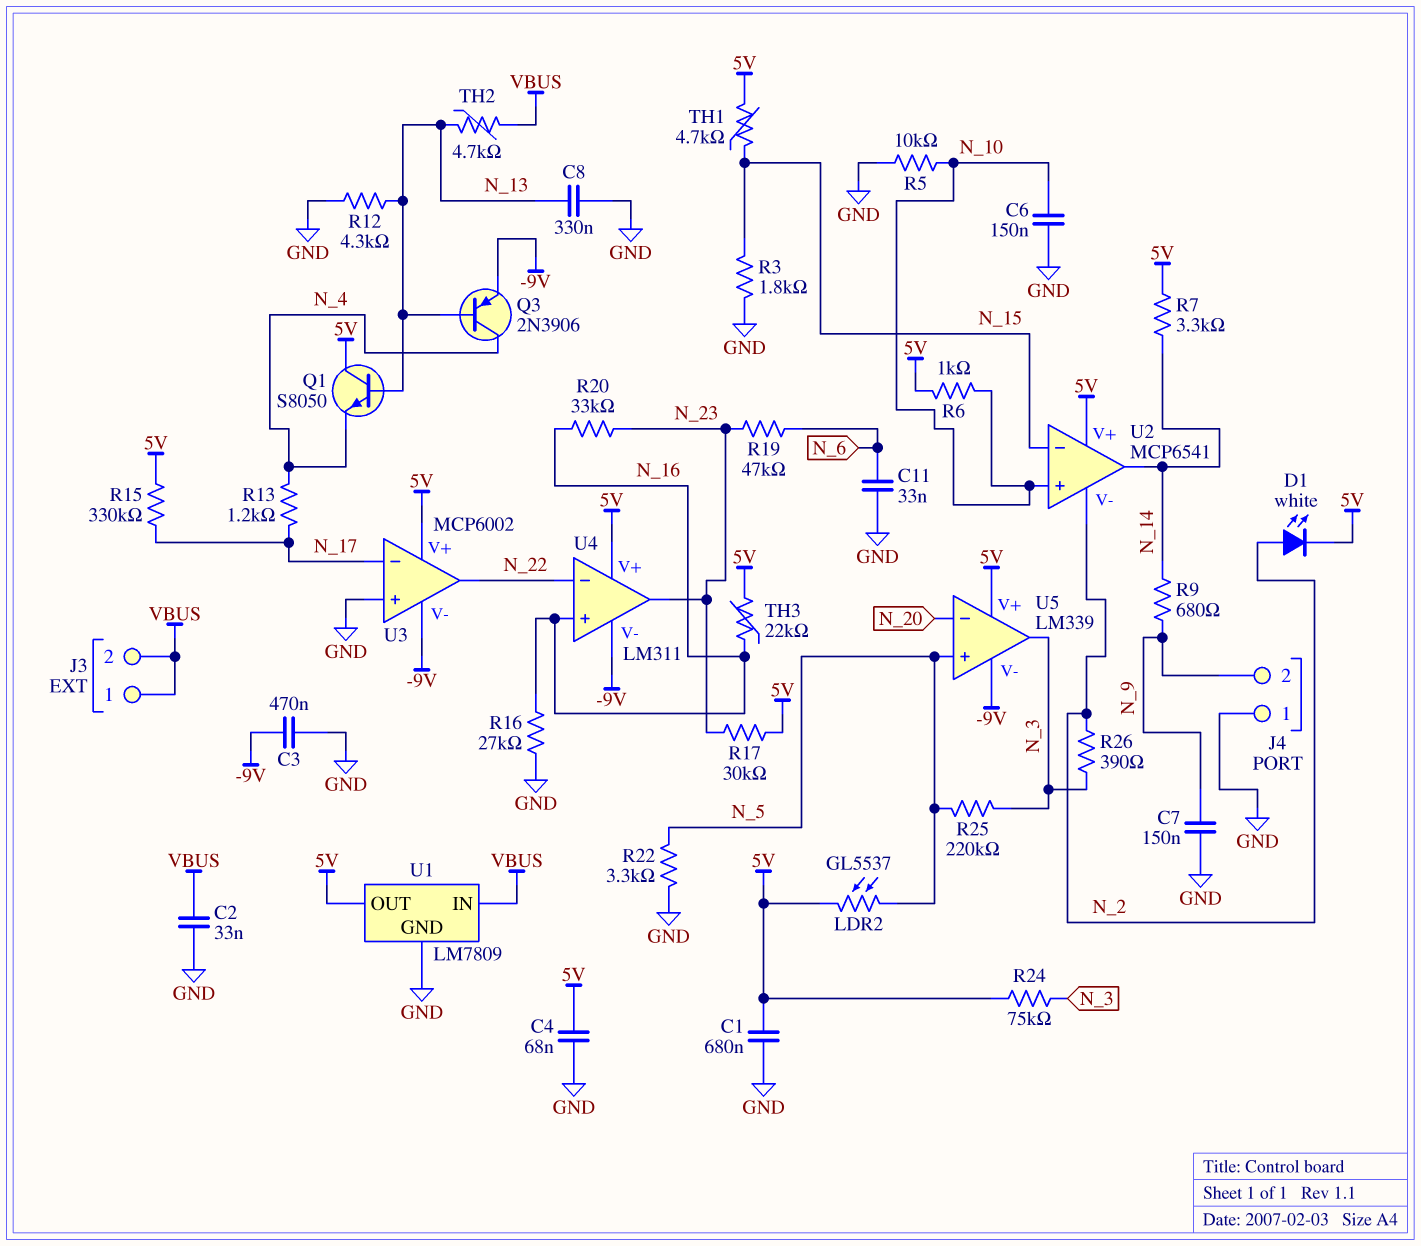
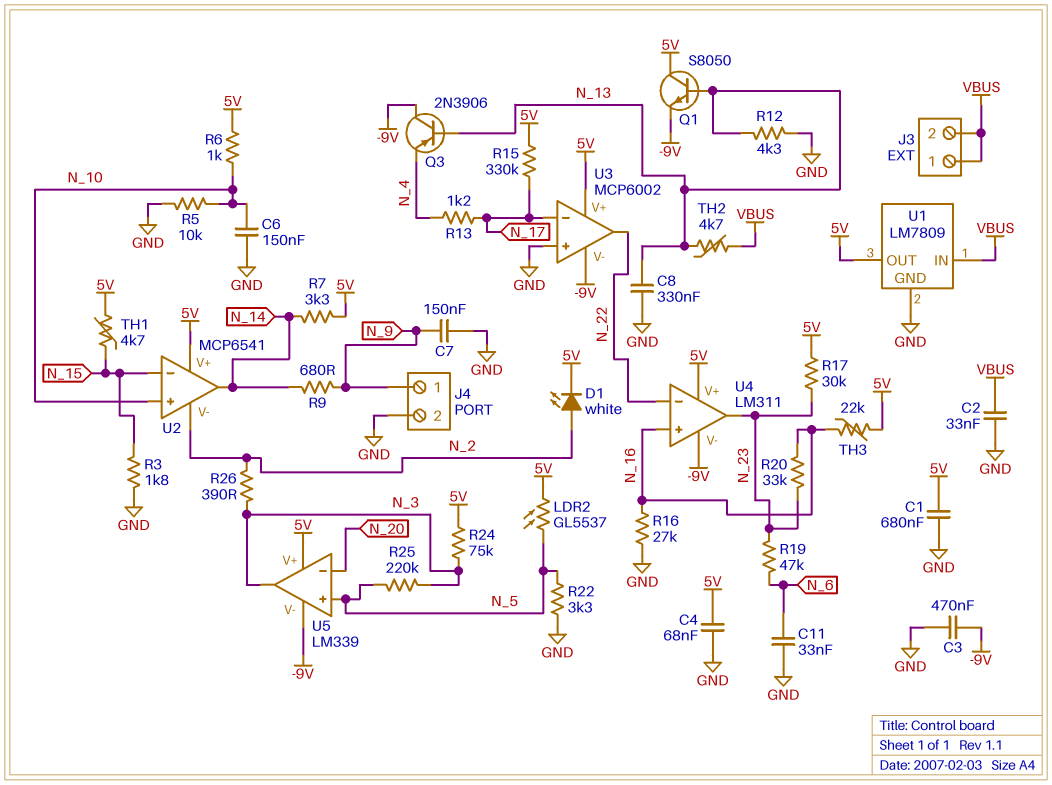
J4 pin 1: GND -> N_9
J4 pin 2: N_9 -> GND
Q1: NPN S8050 (B N_13, C 5V, E N_4) -> NPN S8050 (B N_13, C 5V, E -9V)
Q3: PNP 2N3906 (B N_13, C N_4, E -9V) -> PNP 2N3906 (B N_13, C -9V, E N_4)

